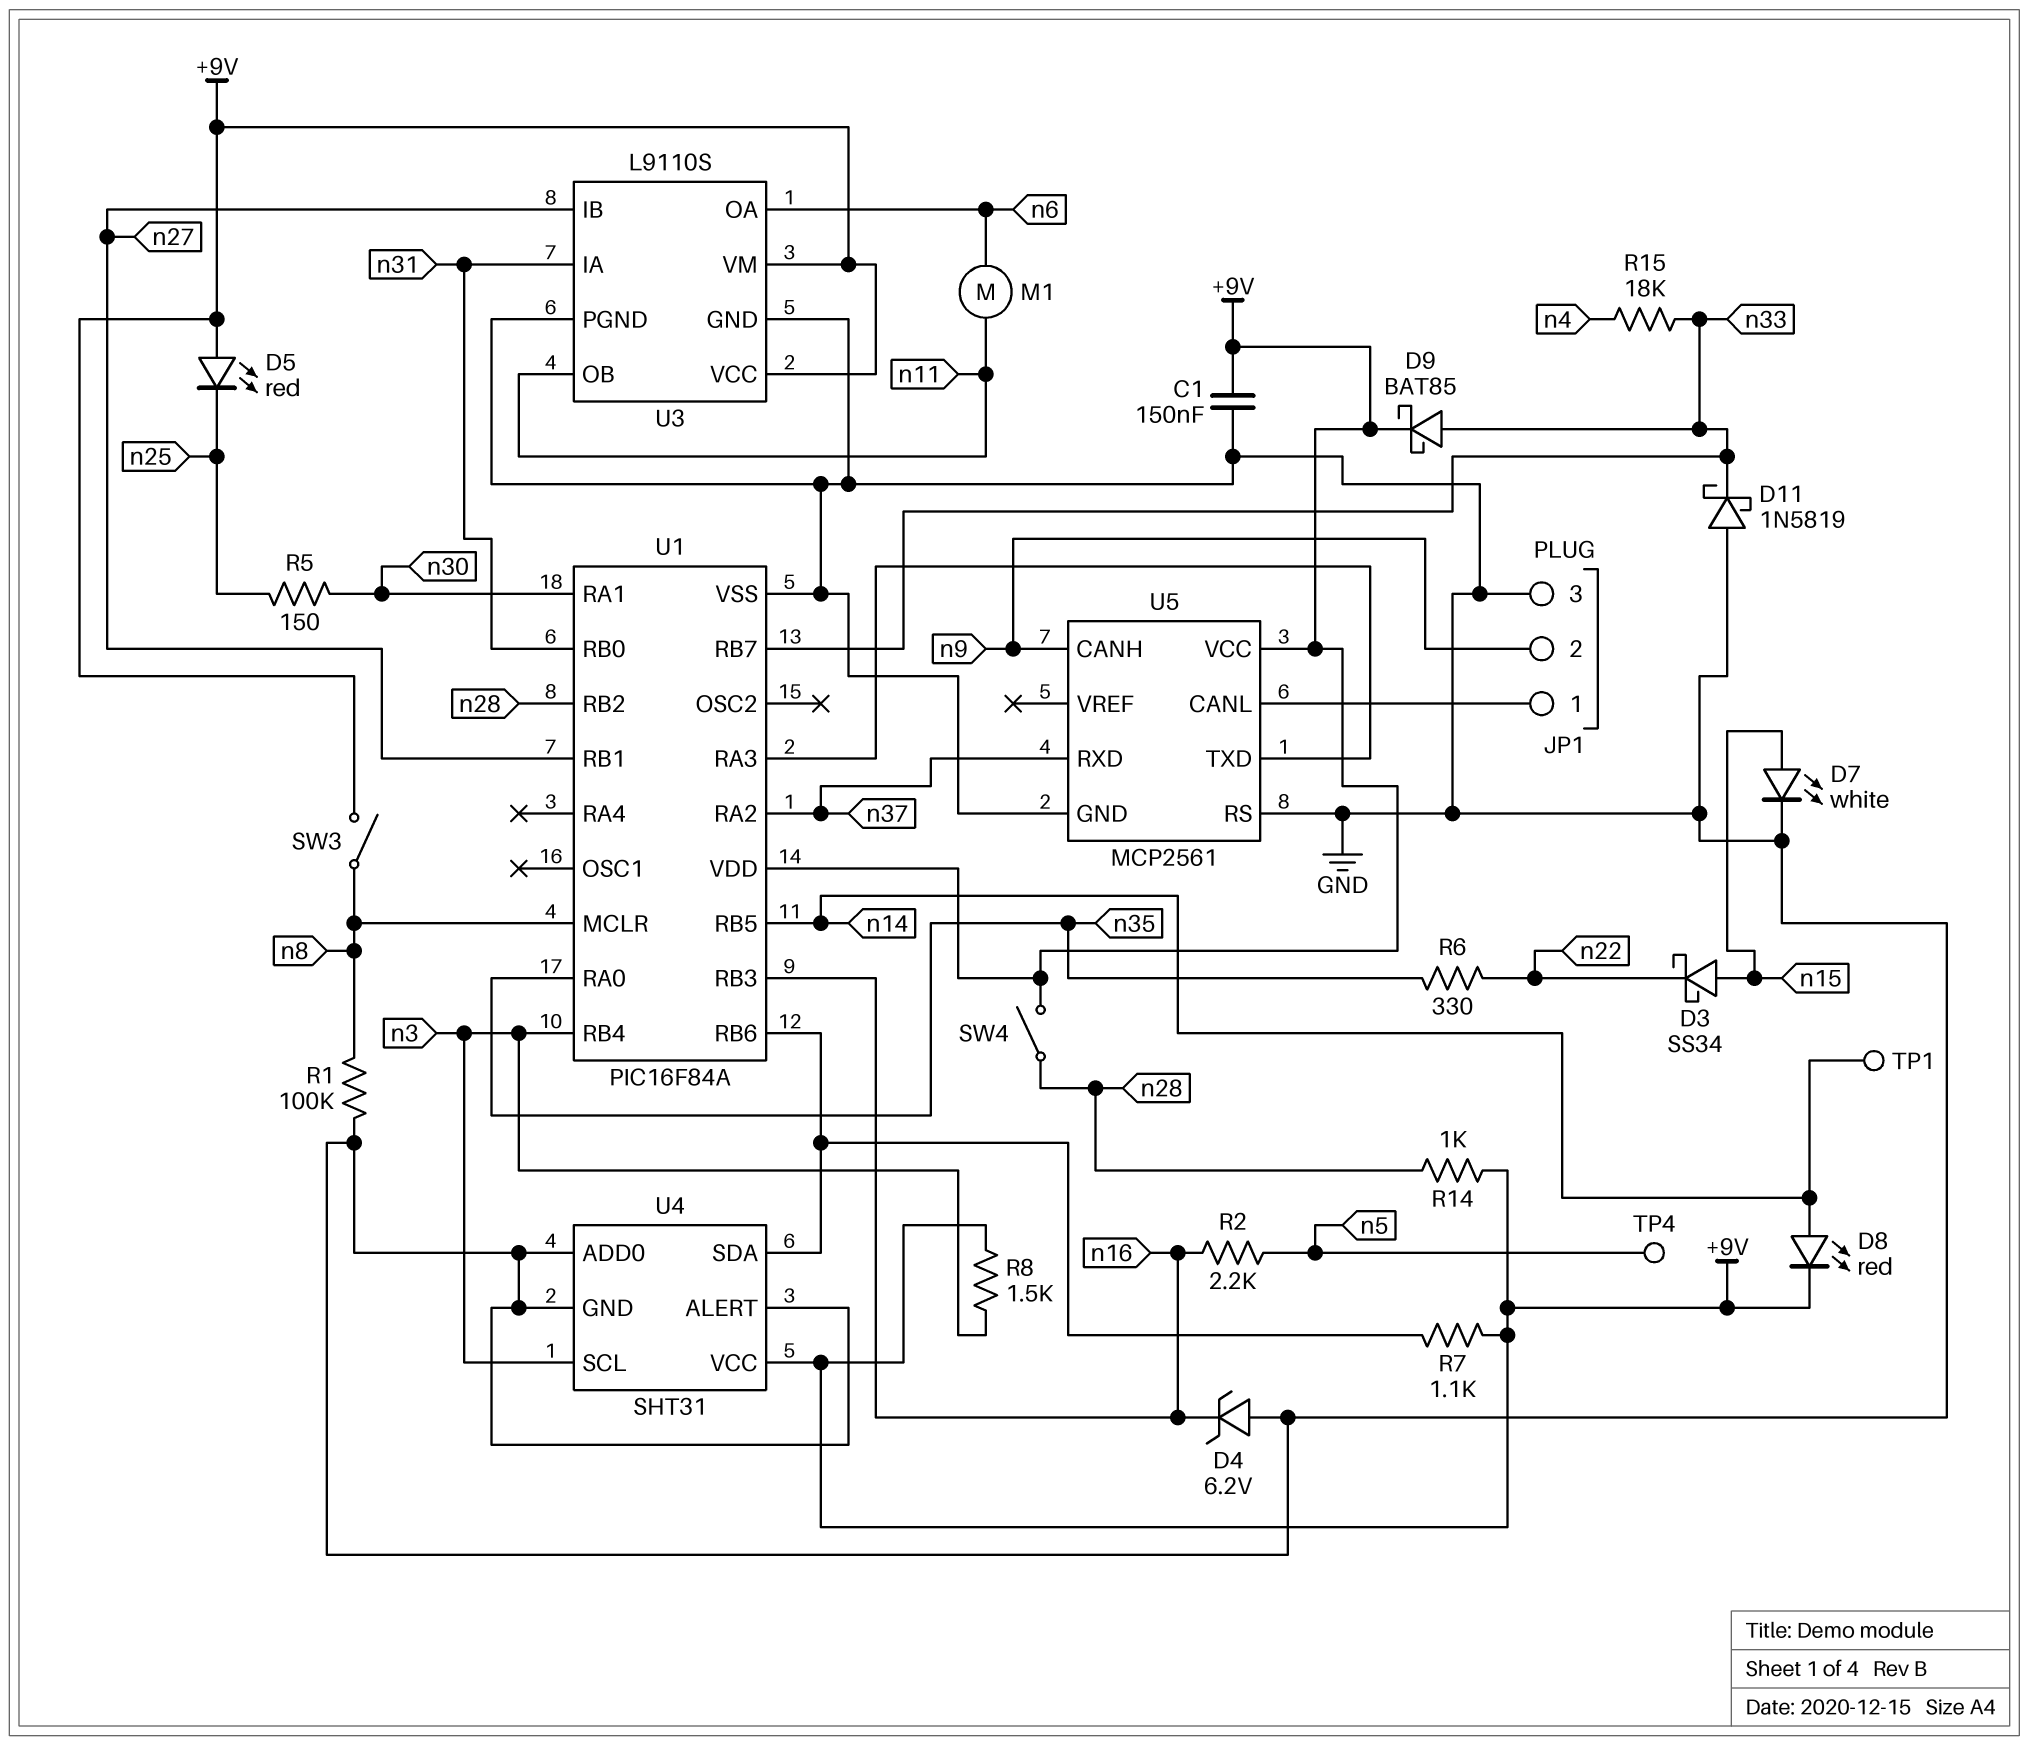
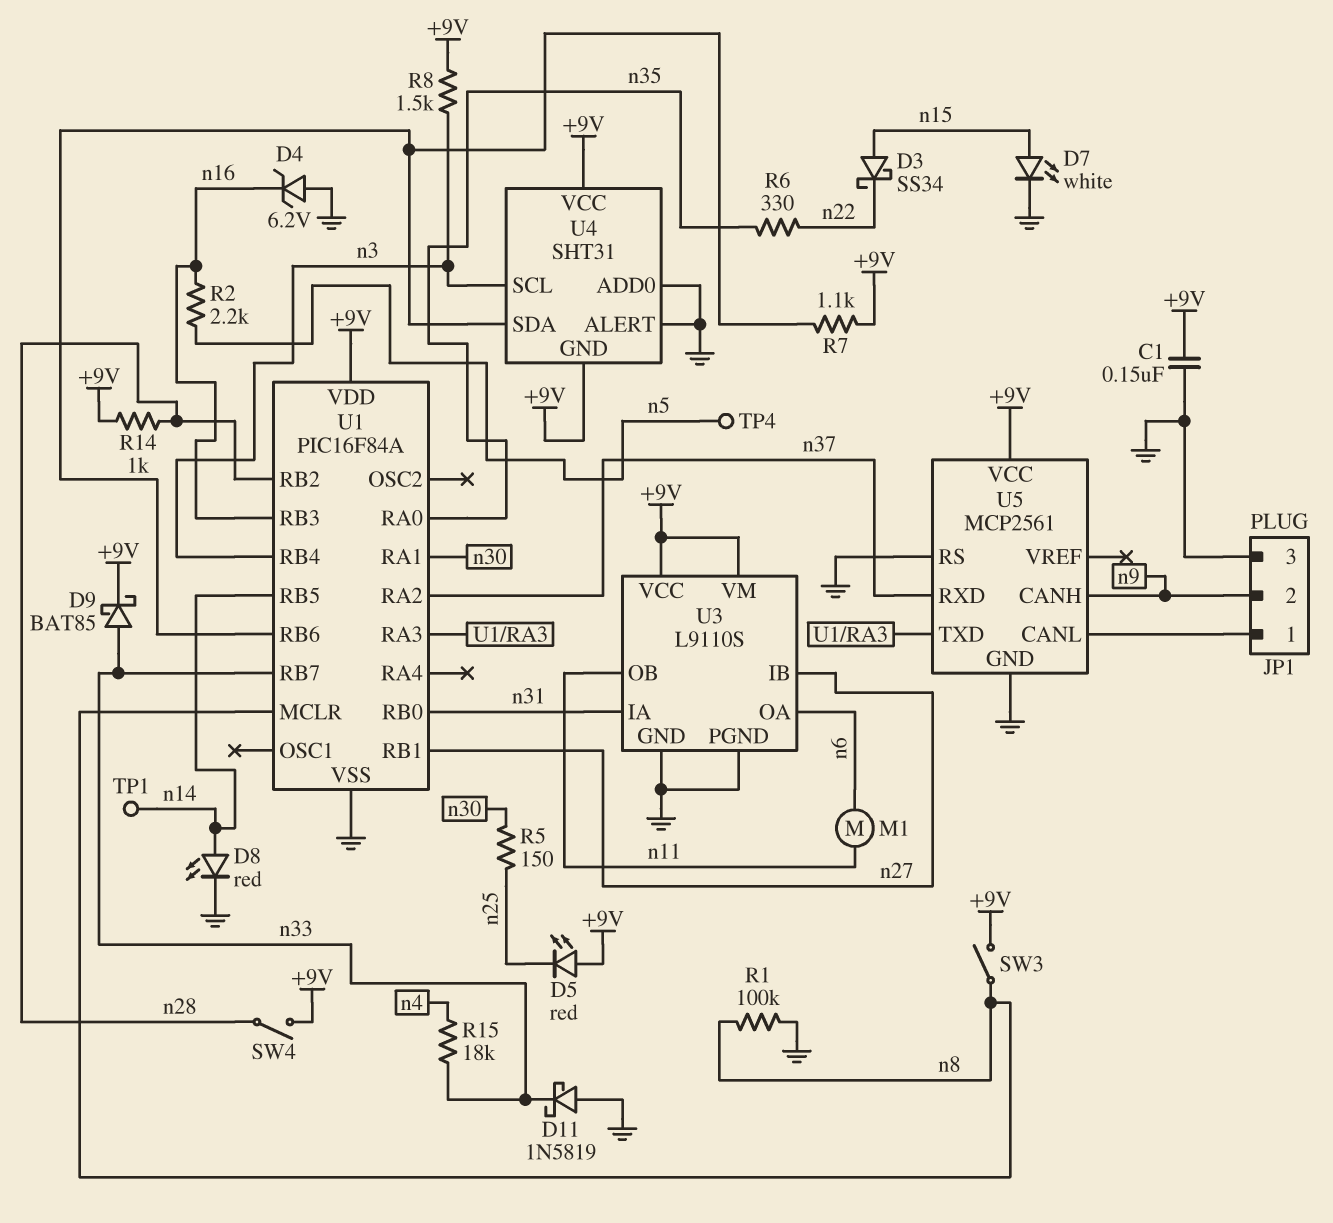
D8: LED red (A n14, K +9V) -> LED red (A n14, K GND)
U4 pin GND: GND -> +9V

